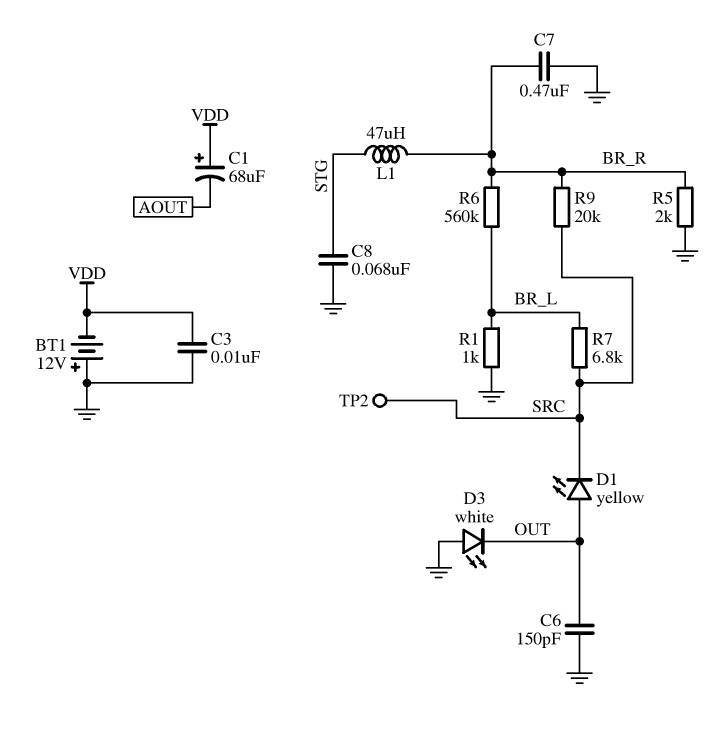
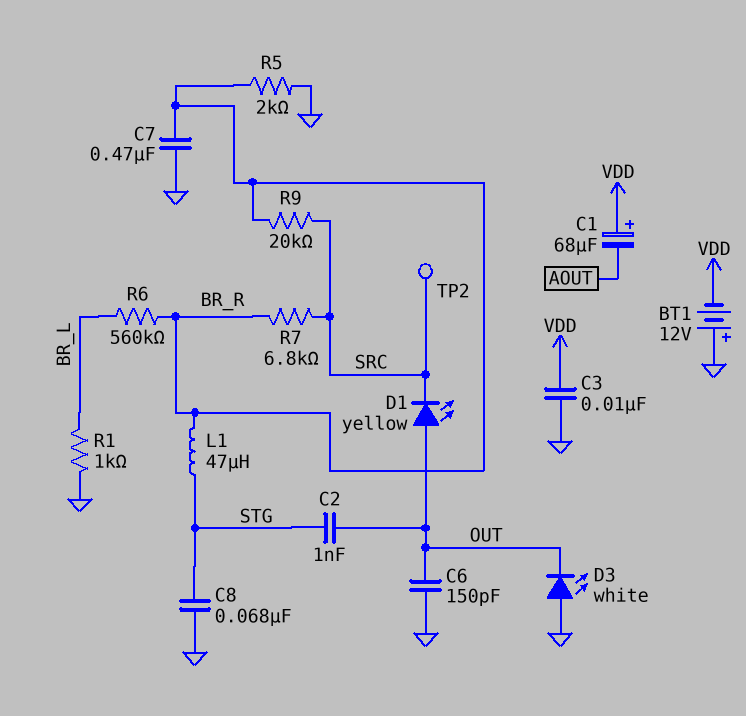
C2: none -> 1nF (OUT, STG)
R7: 6.8k (BR_L, SRC) -> 6.8k (BR_R, SRC)

